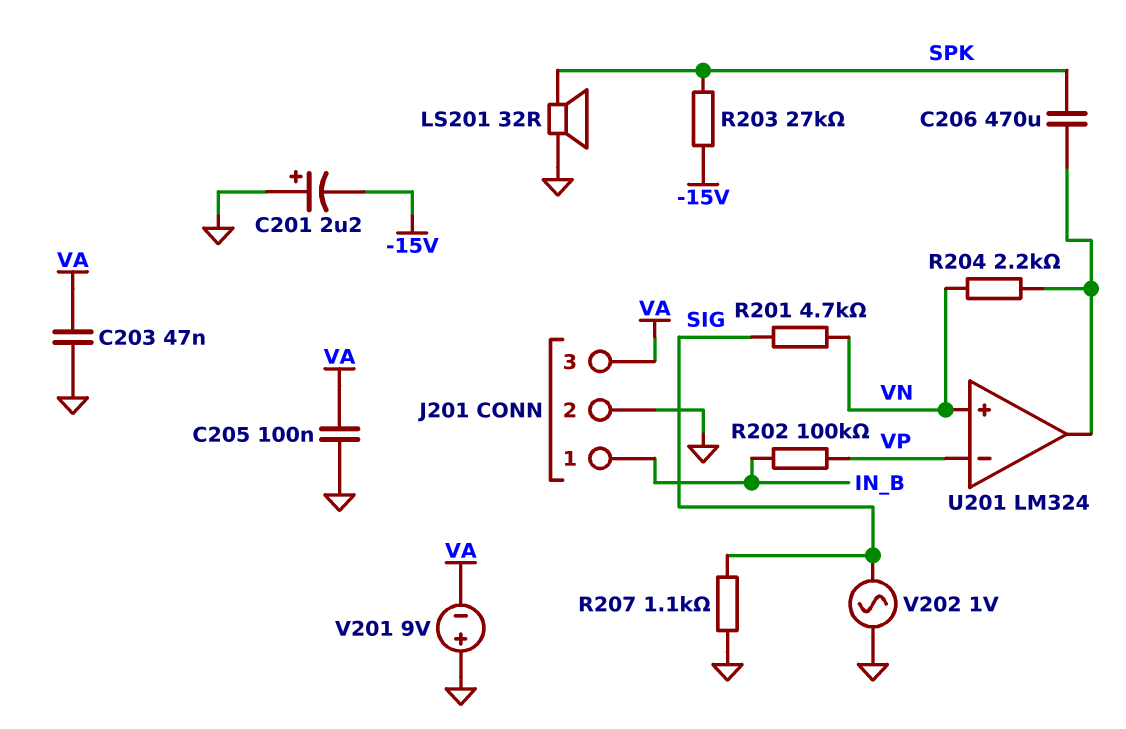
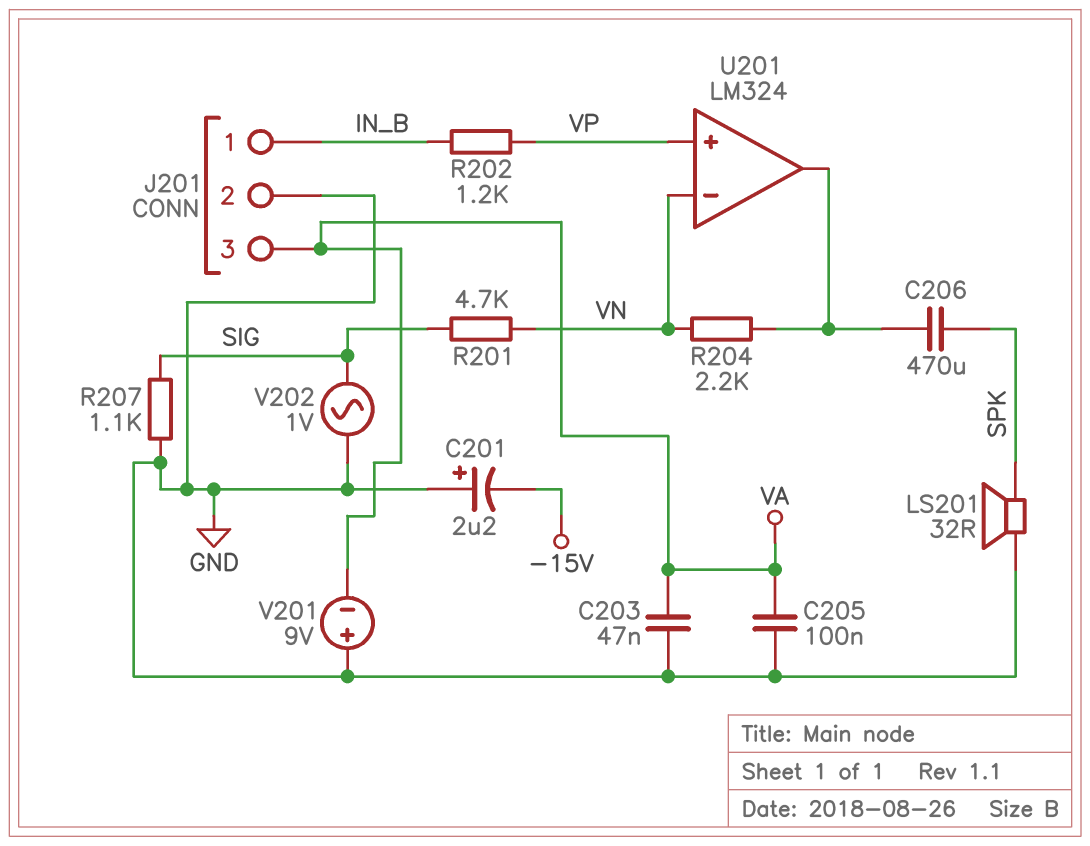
R202: 100k (IN_B, VP) -> 1.2k (IN_B, VP)
R203: 27k (-15V, SPK) -> none
U201 pin in+: VN -> VP
U201 pin in-: VP -> VN

